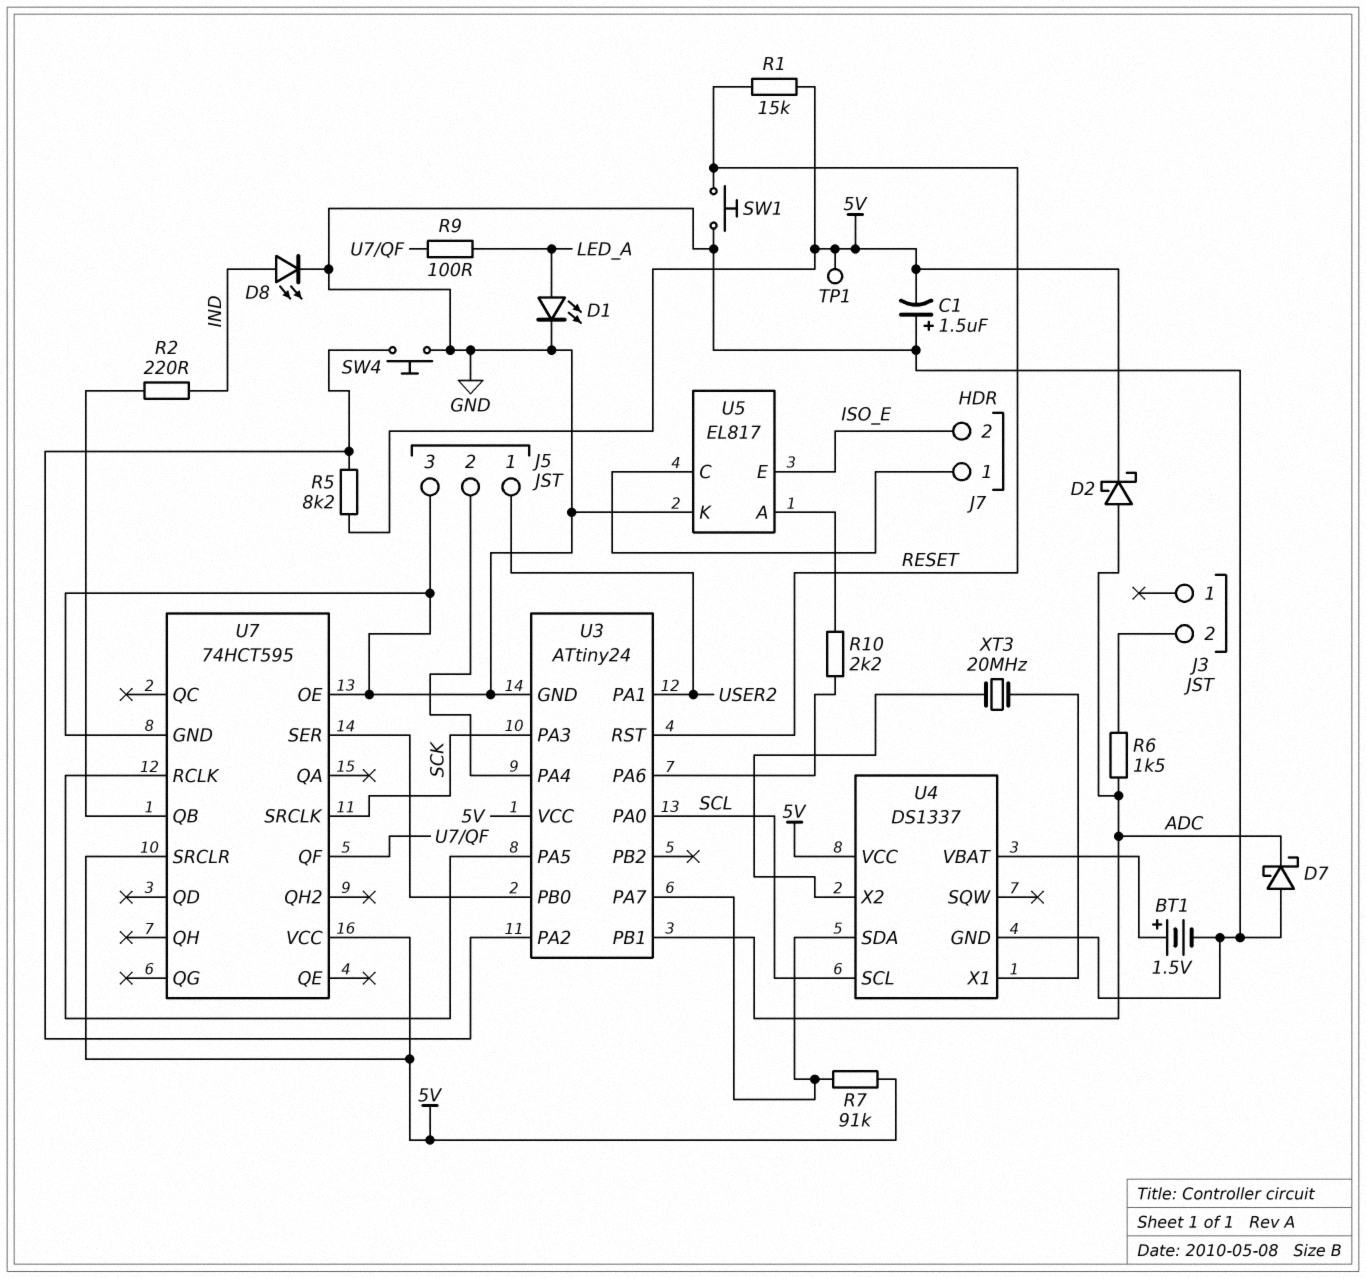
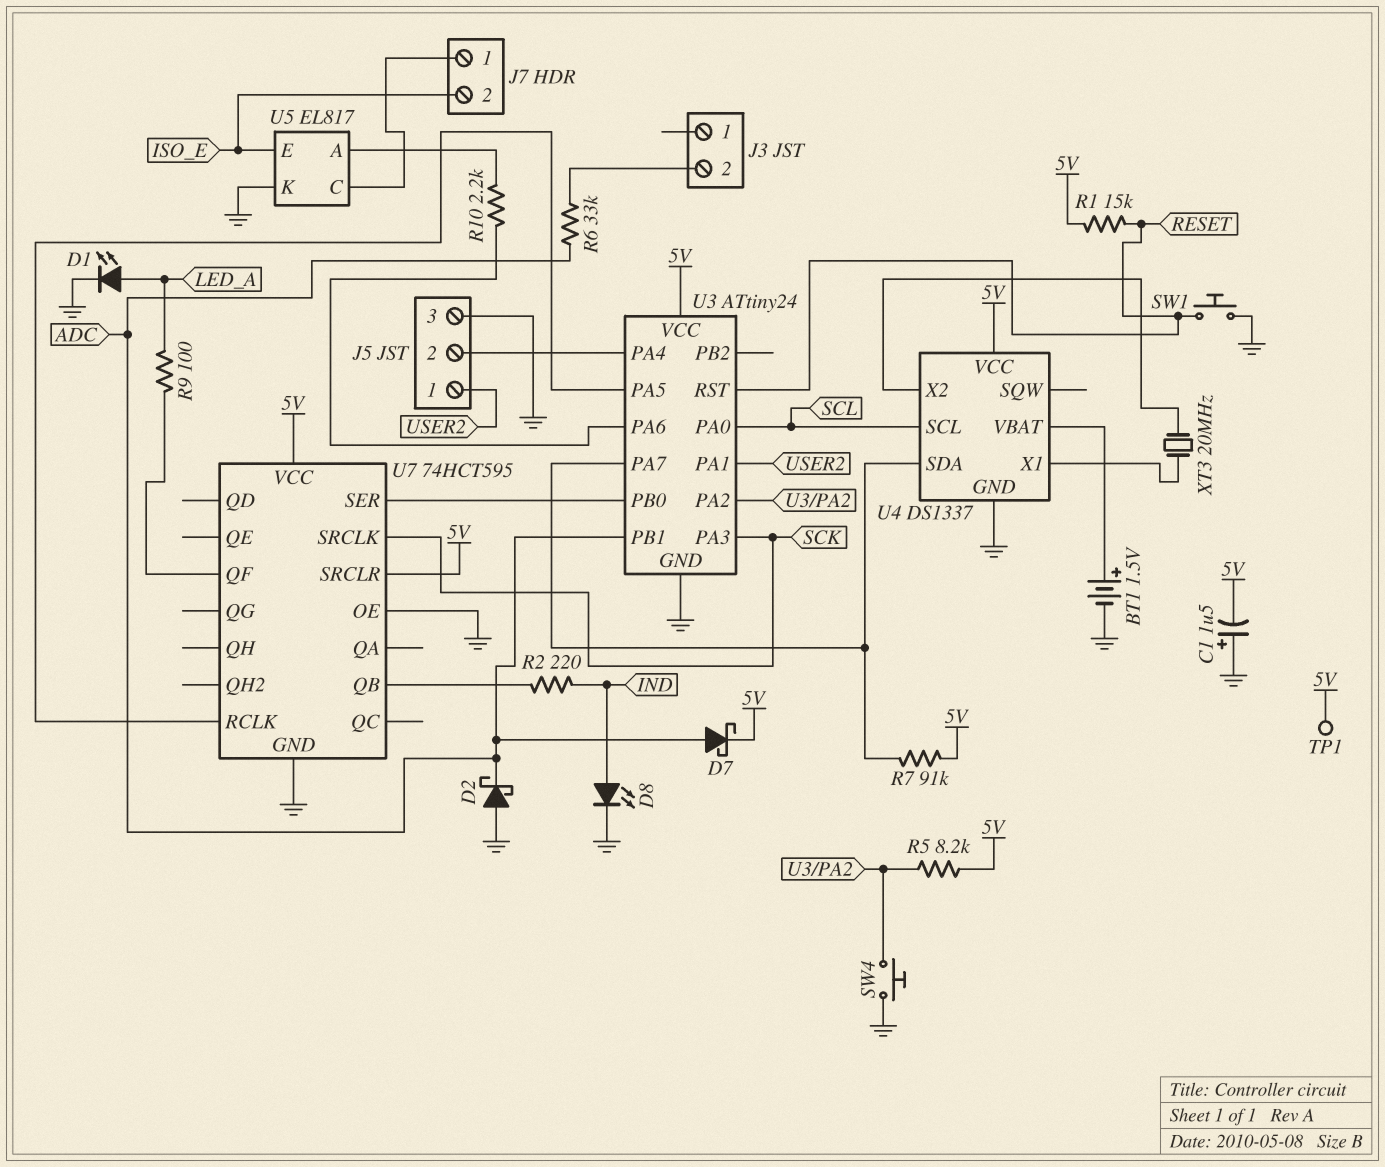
D2: schottky (A ADC, K 5V) -> schottky (A GND, K ADC)
D7: schottky (A GND, K ADC) -> schottky (A ADC, K 5V)
R6: 1.5k (ADC, J3/2) -> 33k (ADC, J3/2)

